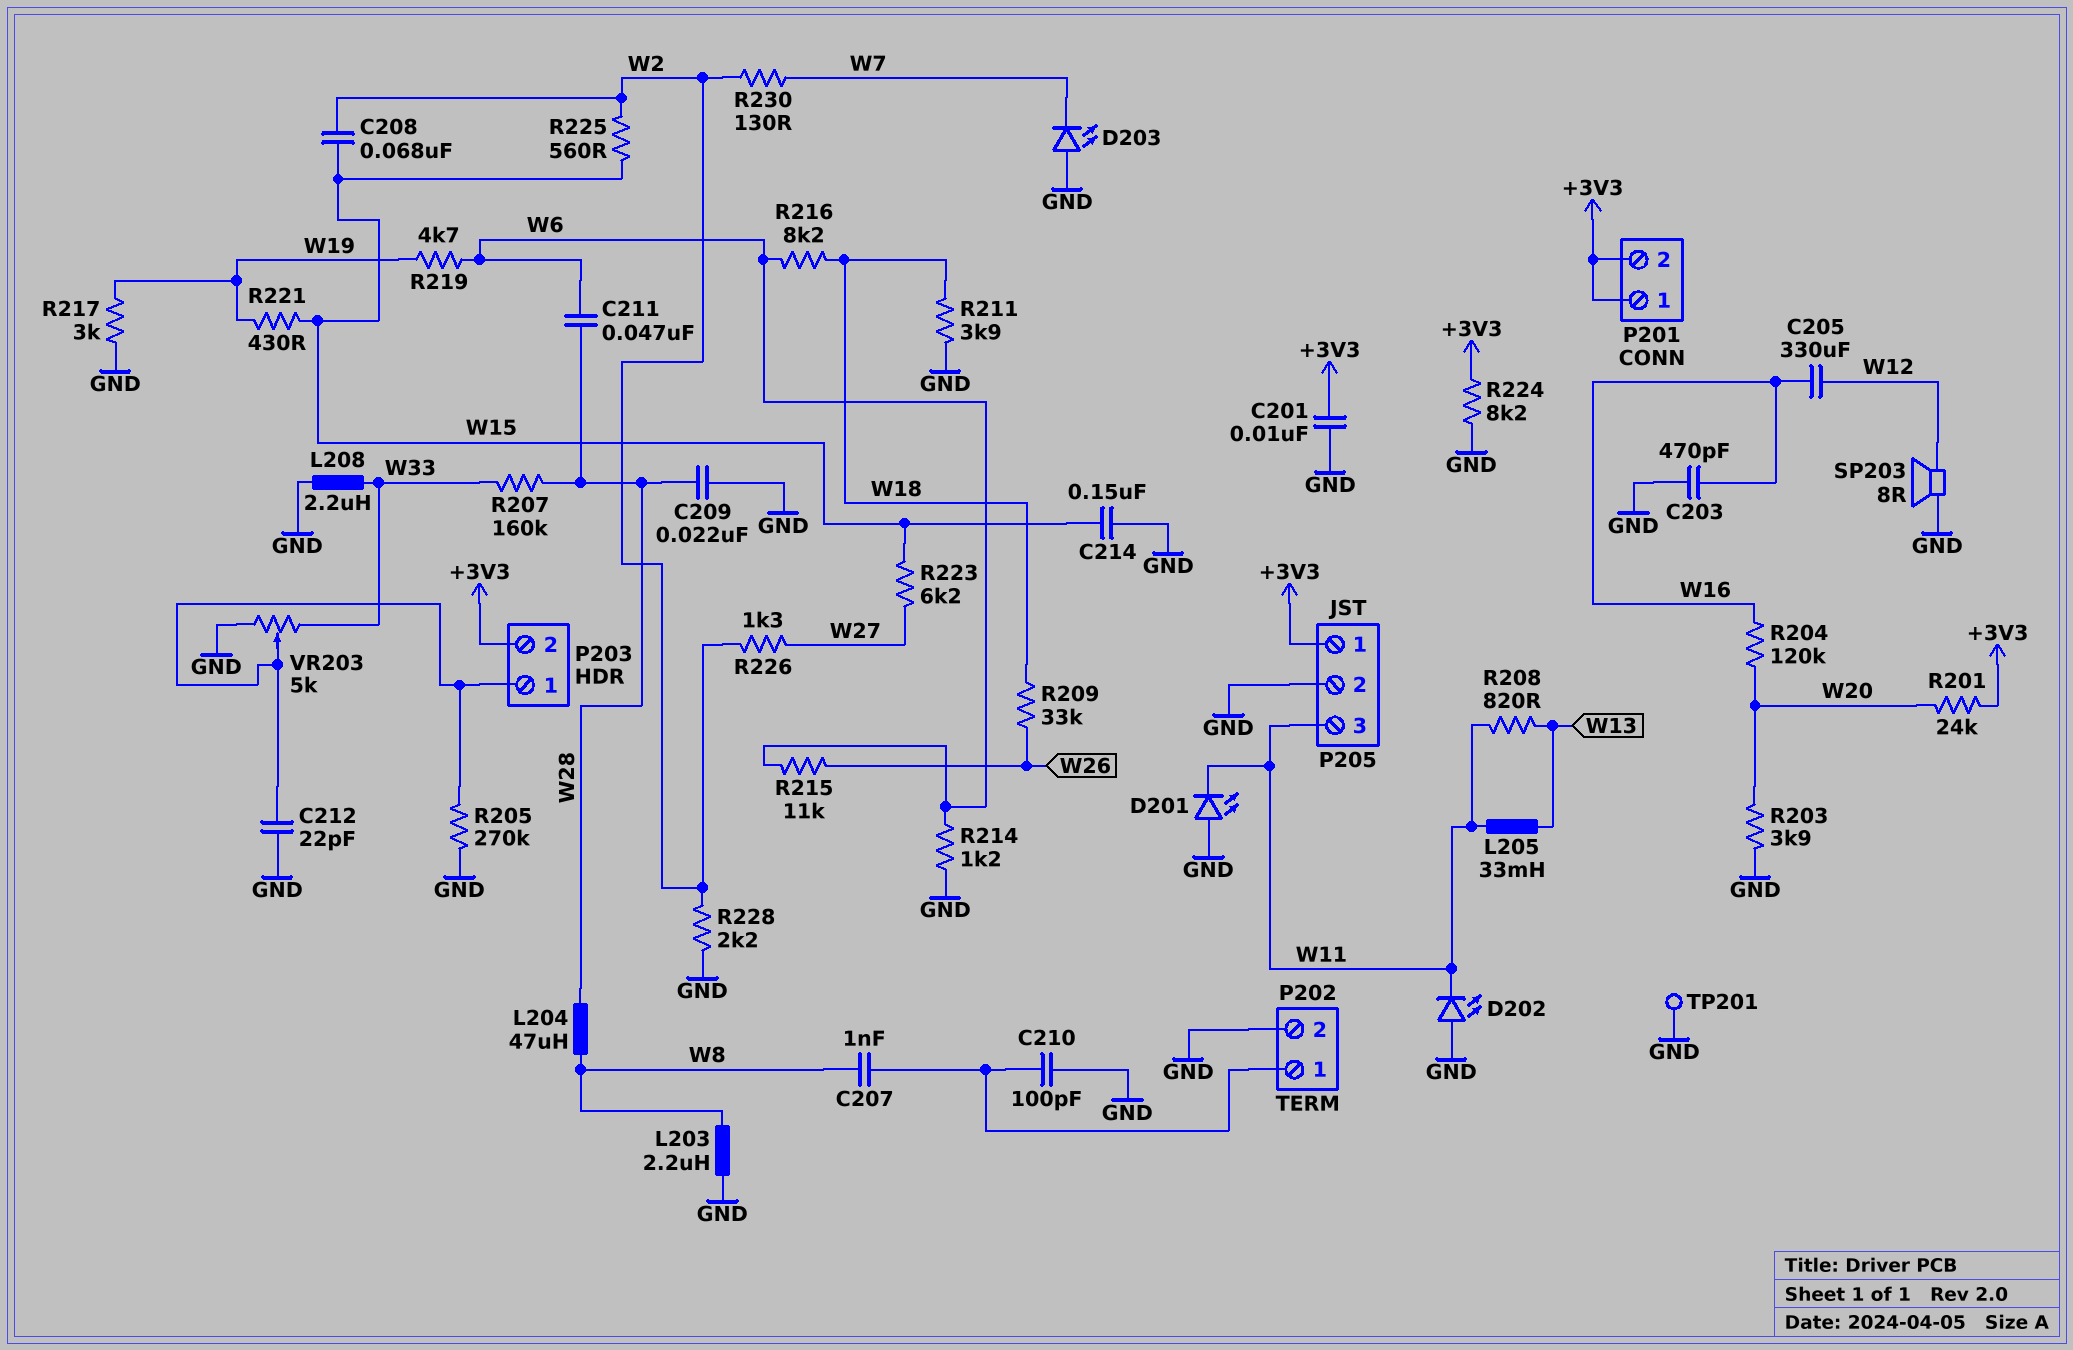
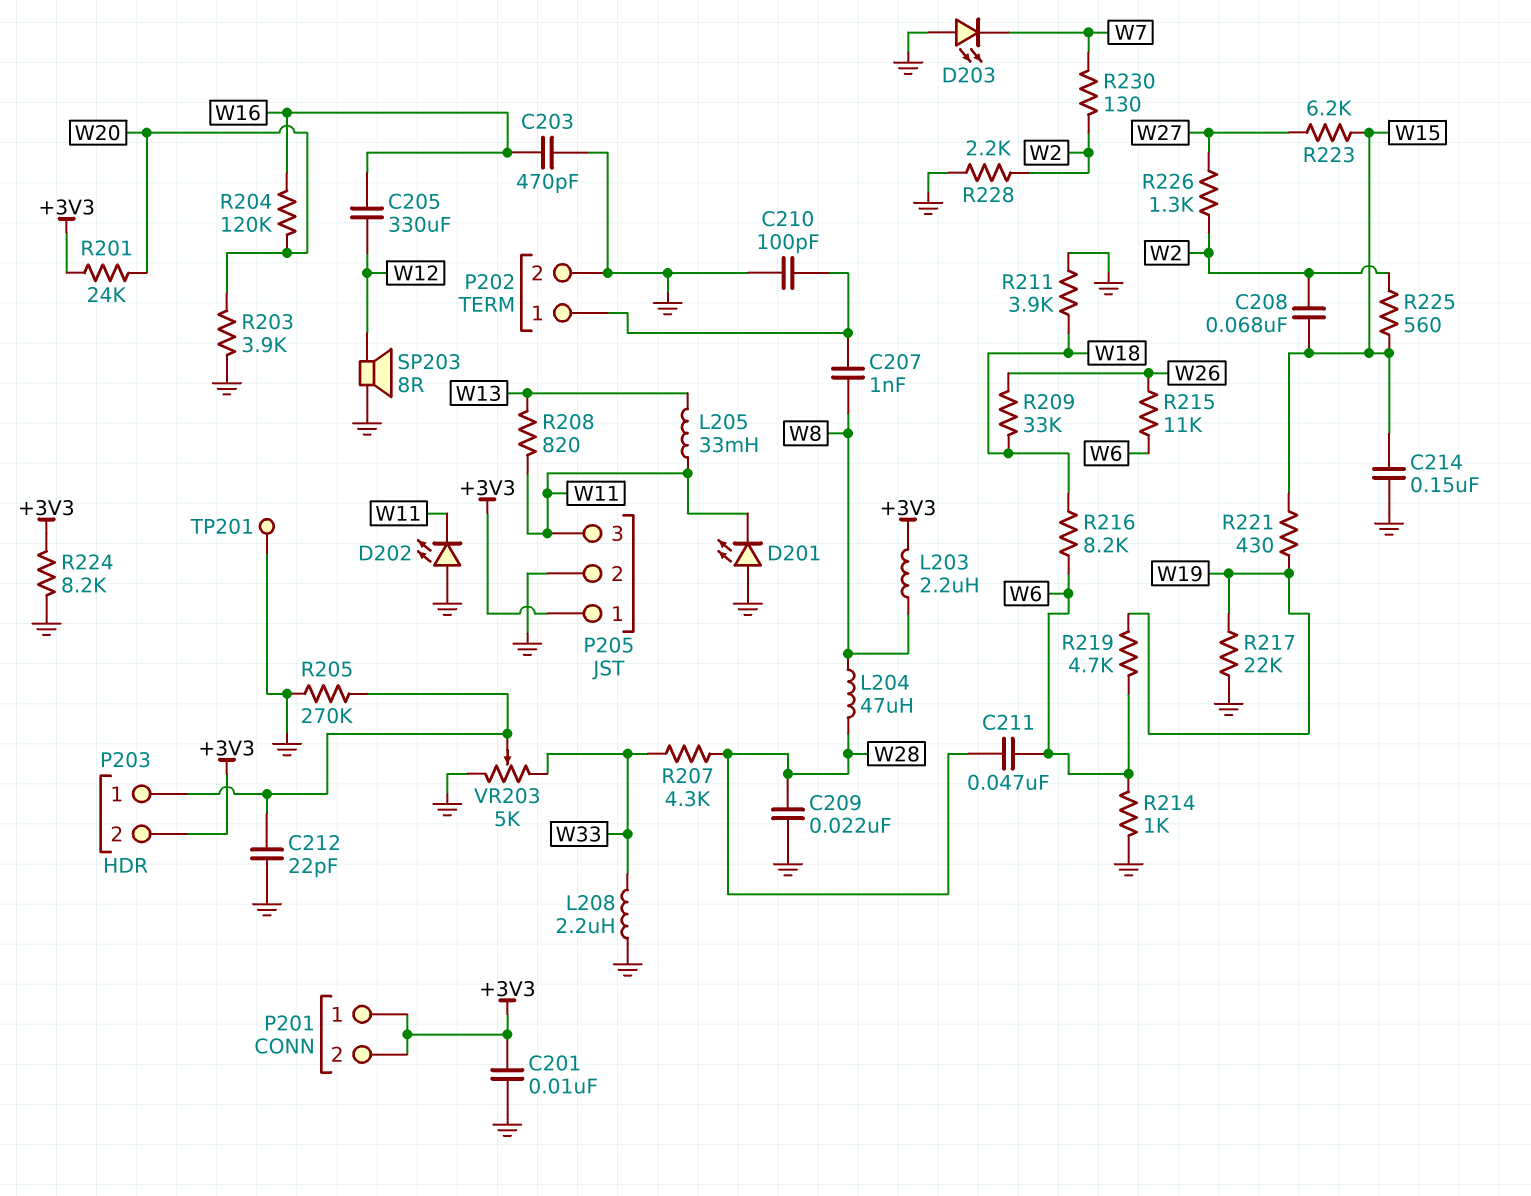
L203: 2.2uH (GND, W8) -> 2.2uH (+3V3, W8)
R207: 160k (W28, W33) -> 4.3k (W28, W33)
R214: 1.2k (GND, W6) -> 1k (GND, W6)
R217: 3k (GND, W19) -> 22k (GND, W19)

